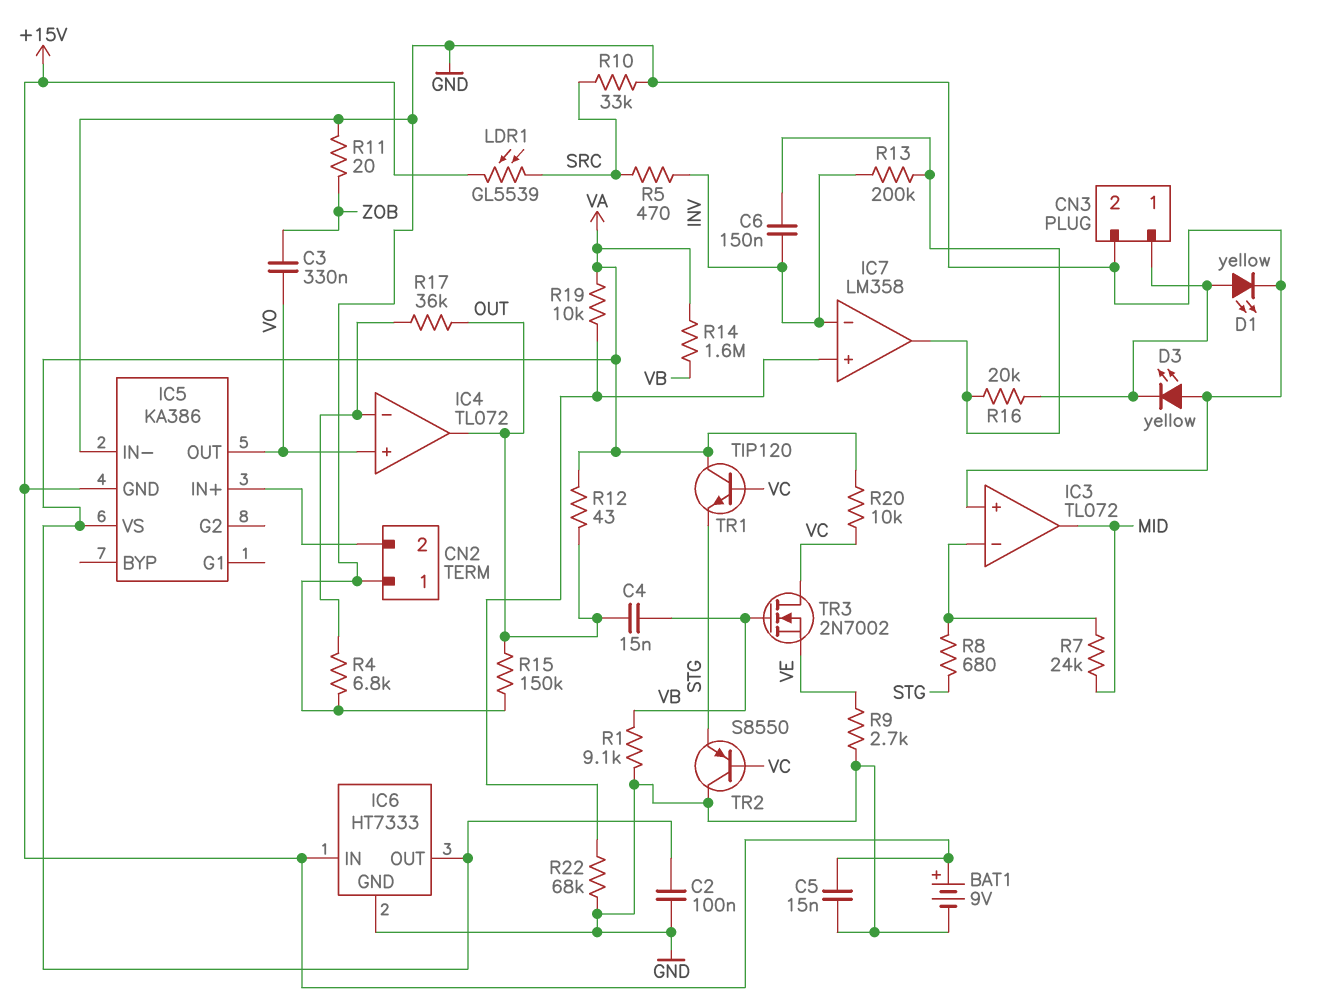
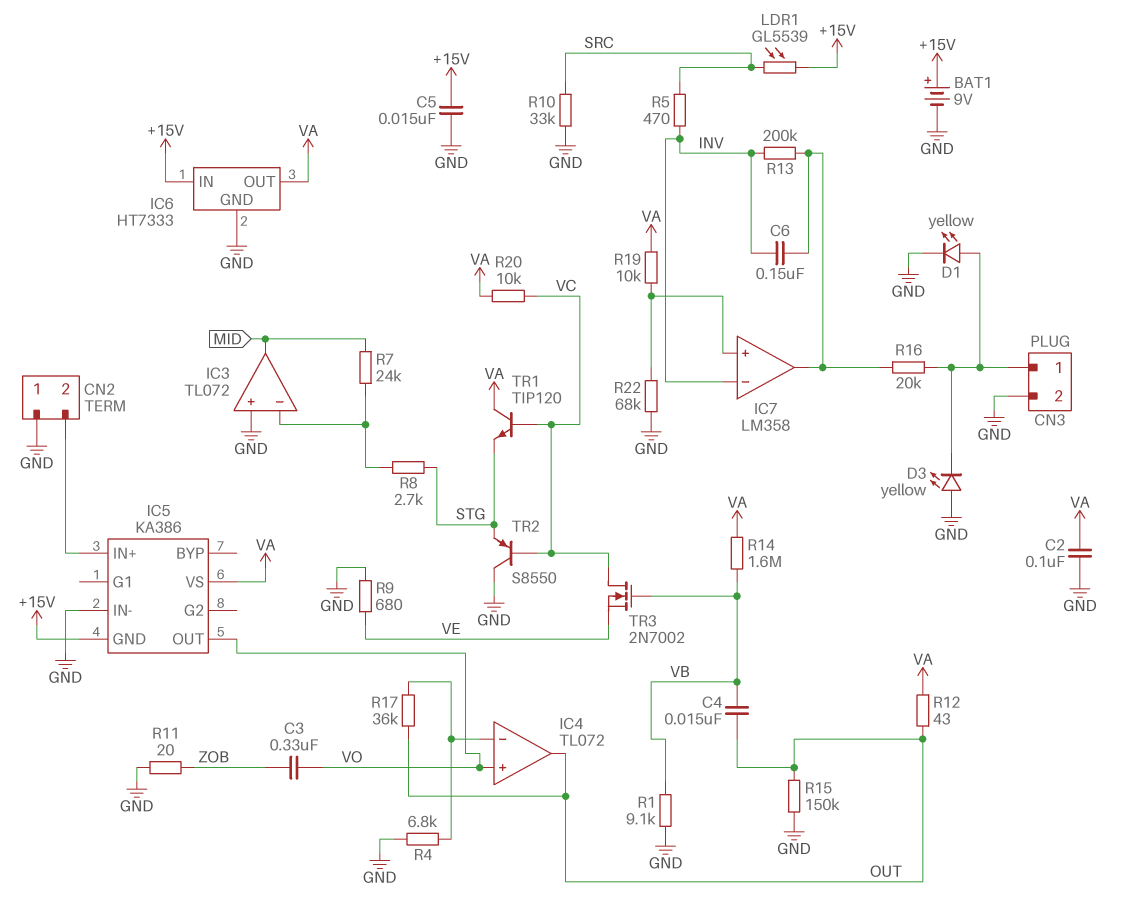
R8: 680 (IC3/in-, STG) -> 2.7k (IC3/in-, STG)
R9: 2.7k (GND, VE) -> 680 (GND, VE)

